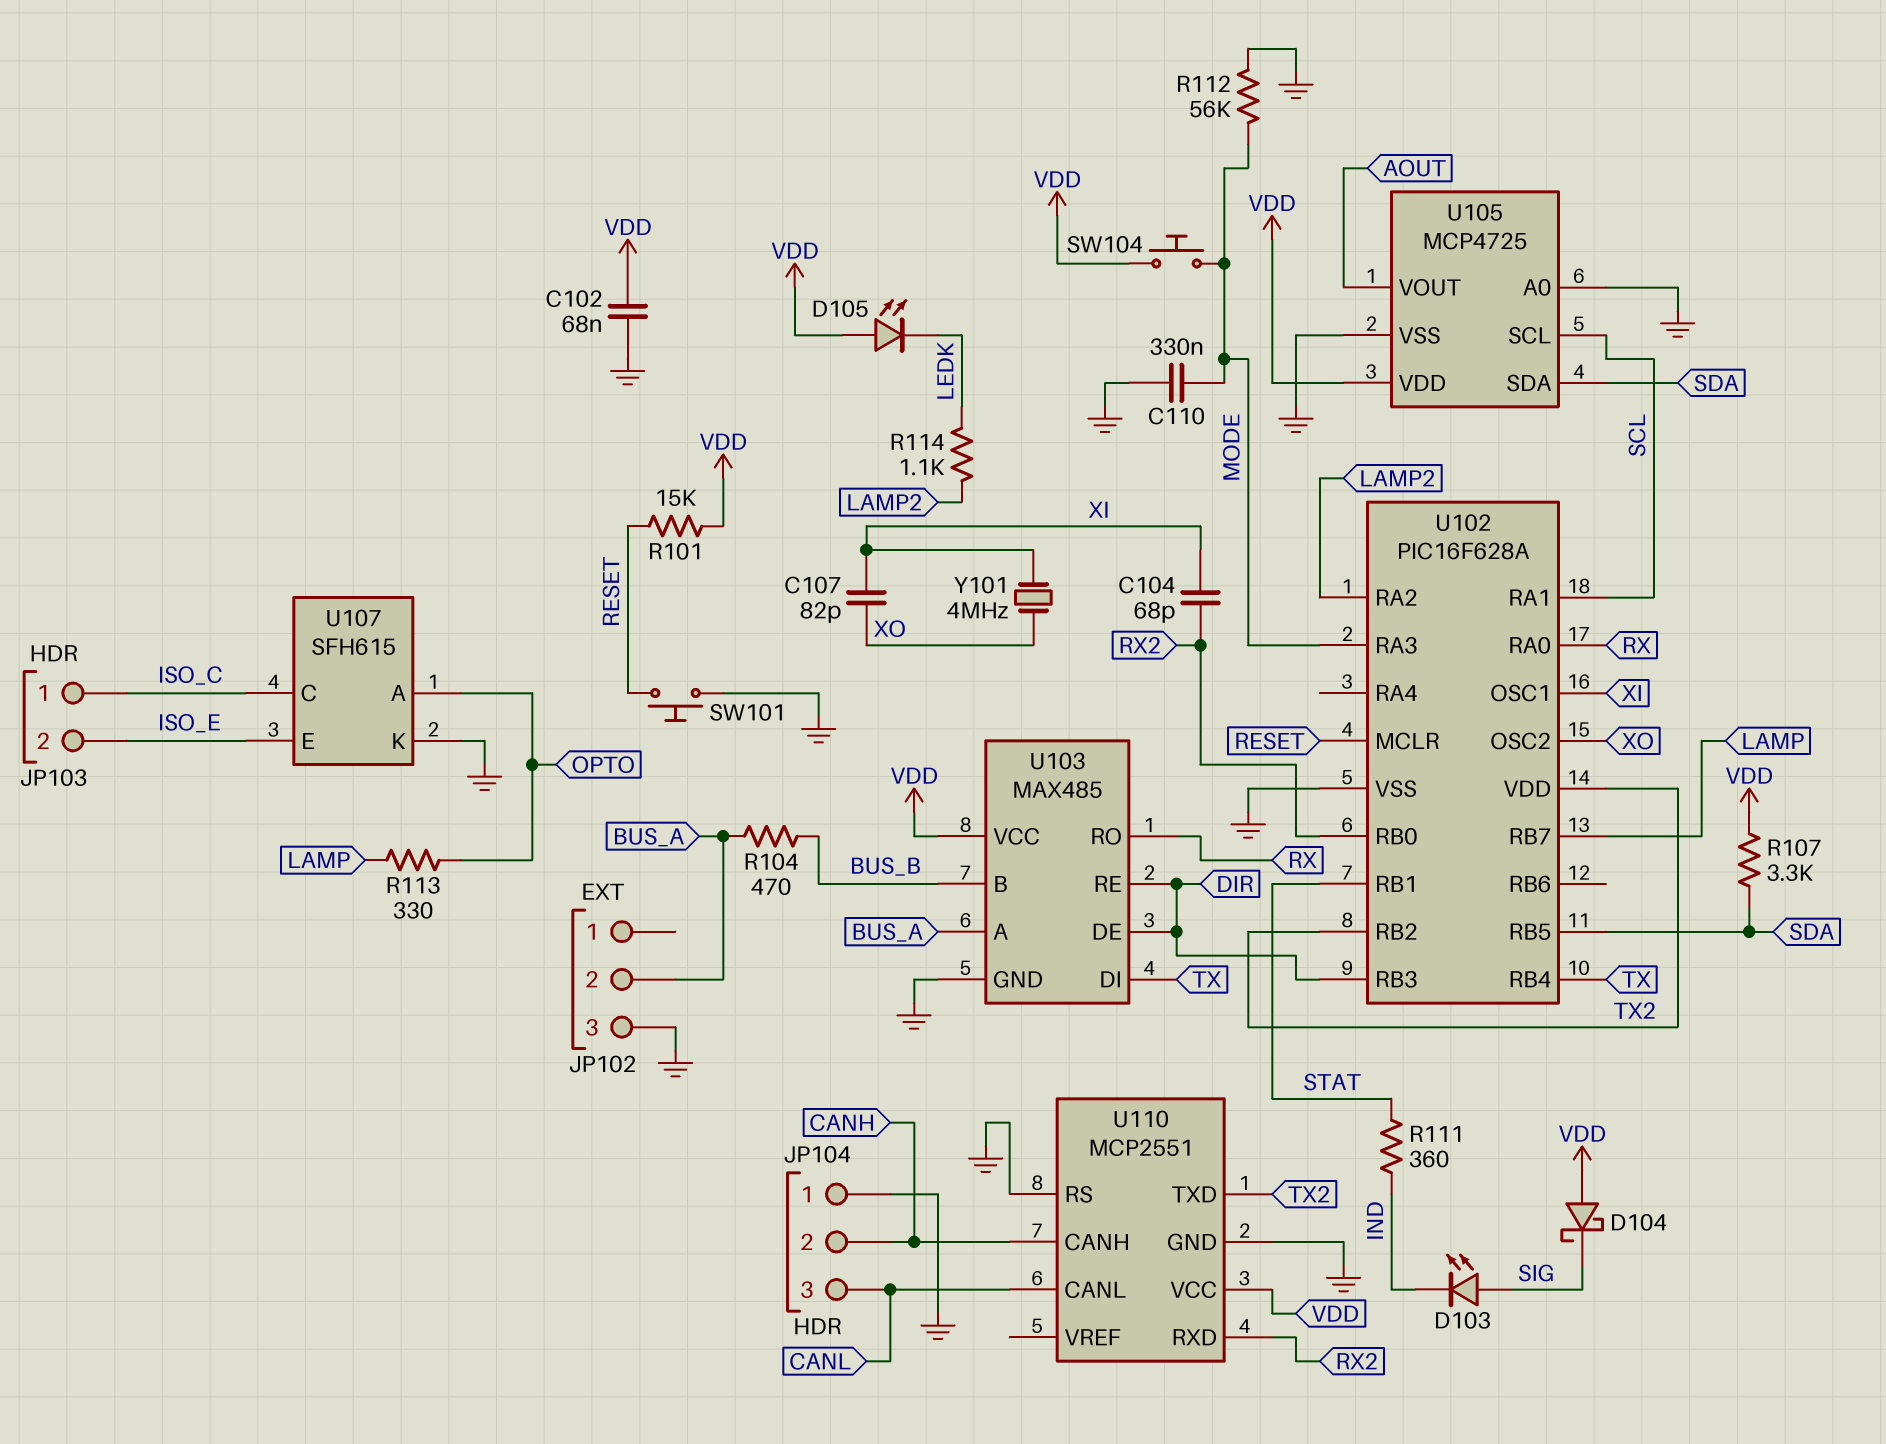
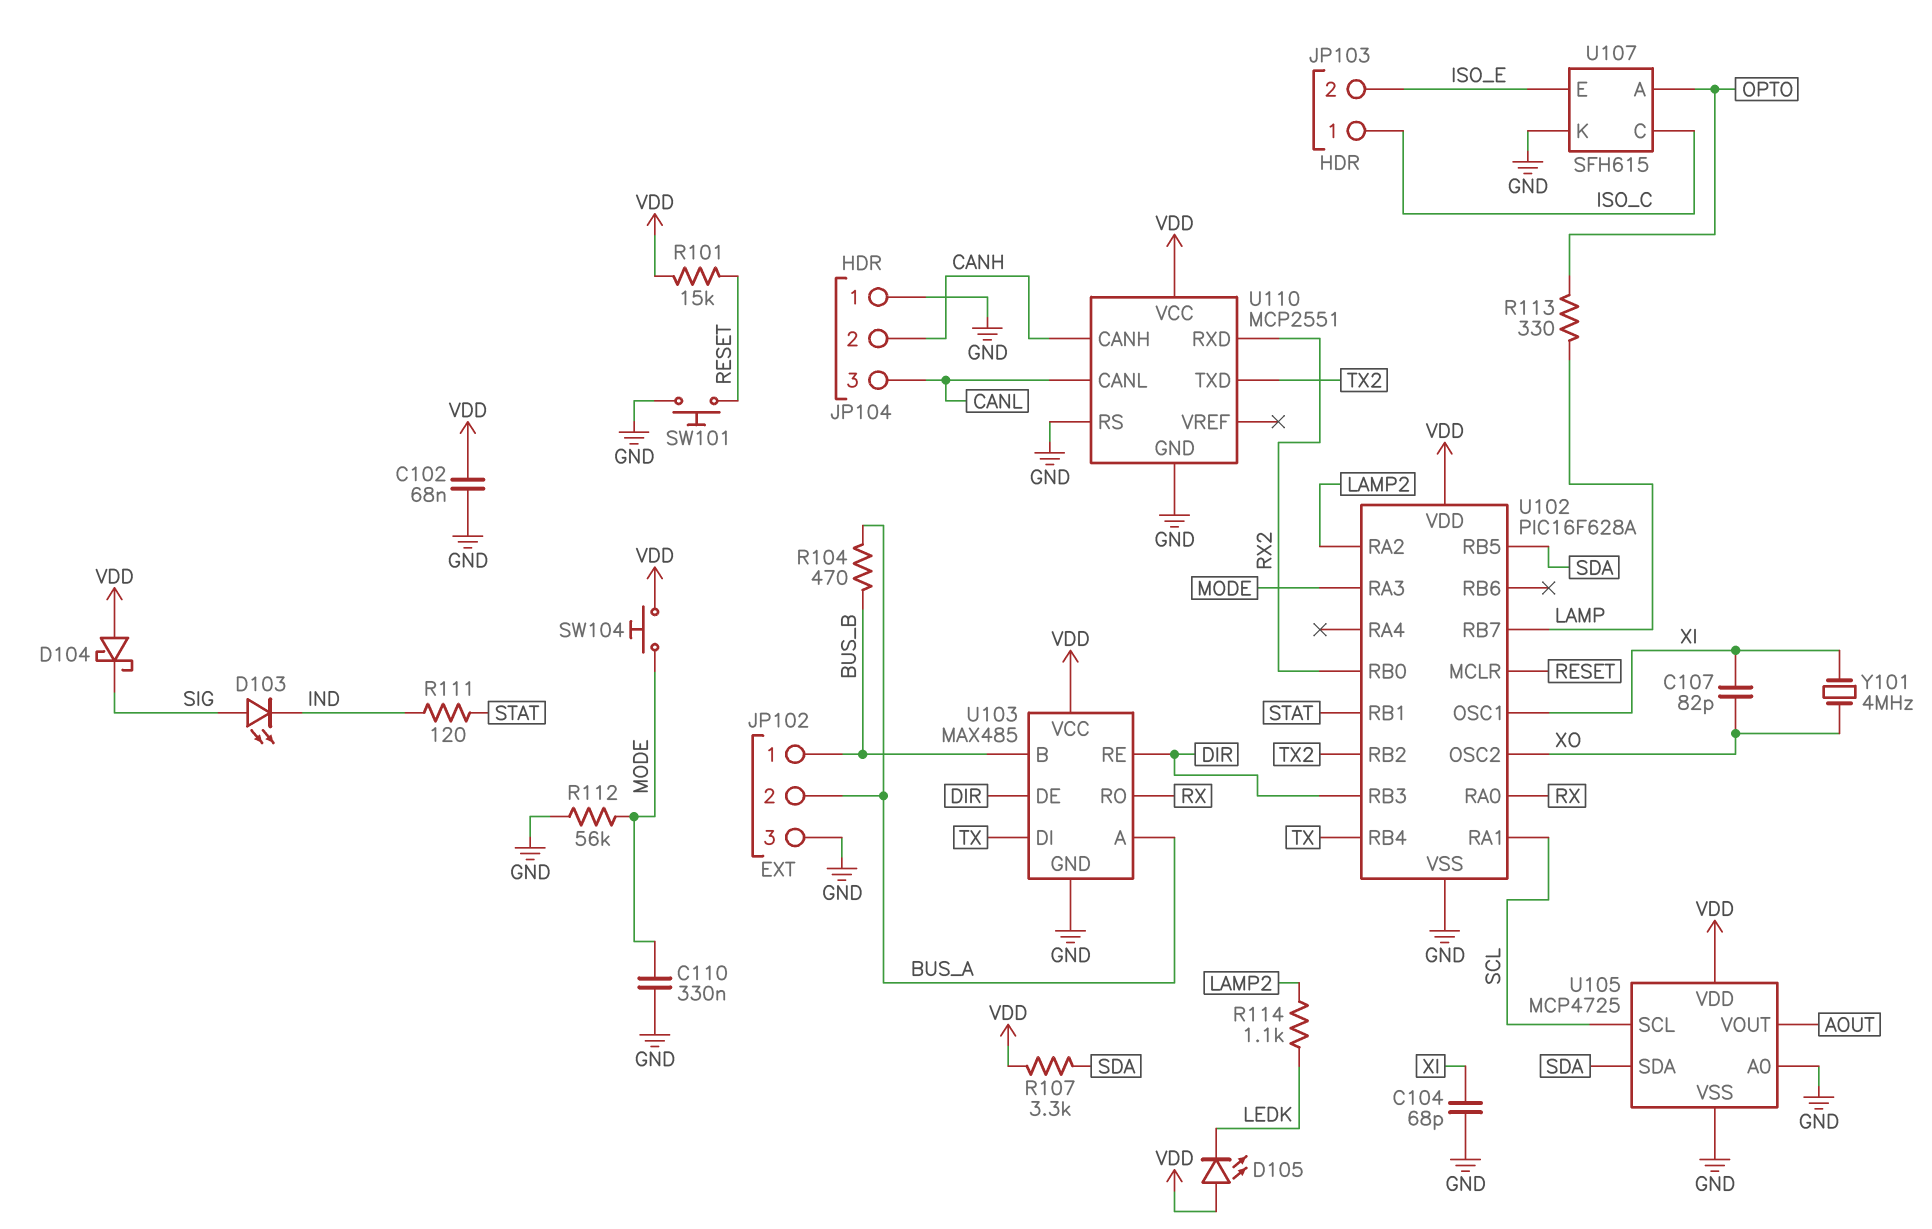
C104: 68pF (RX2, XI) -> 68pF (GND, XI)
JP102 pin 1: none -> BUS_B
R111: 360 (IND, STAT) -> 120 (IND, STAT)
U102 pin VDD: TX2 -> VDD

